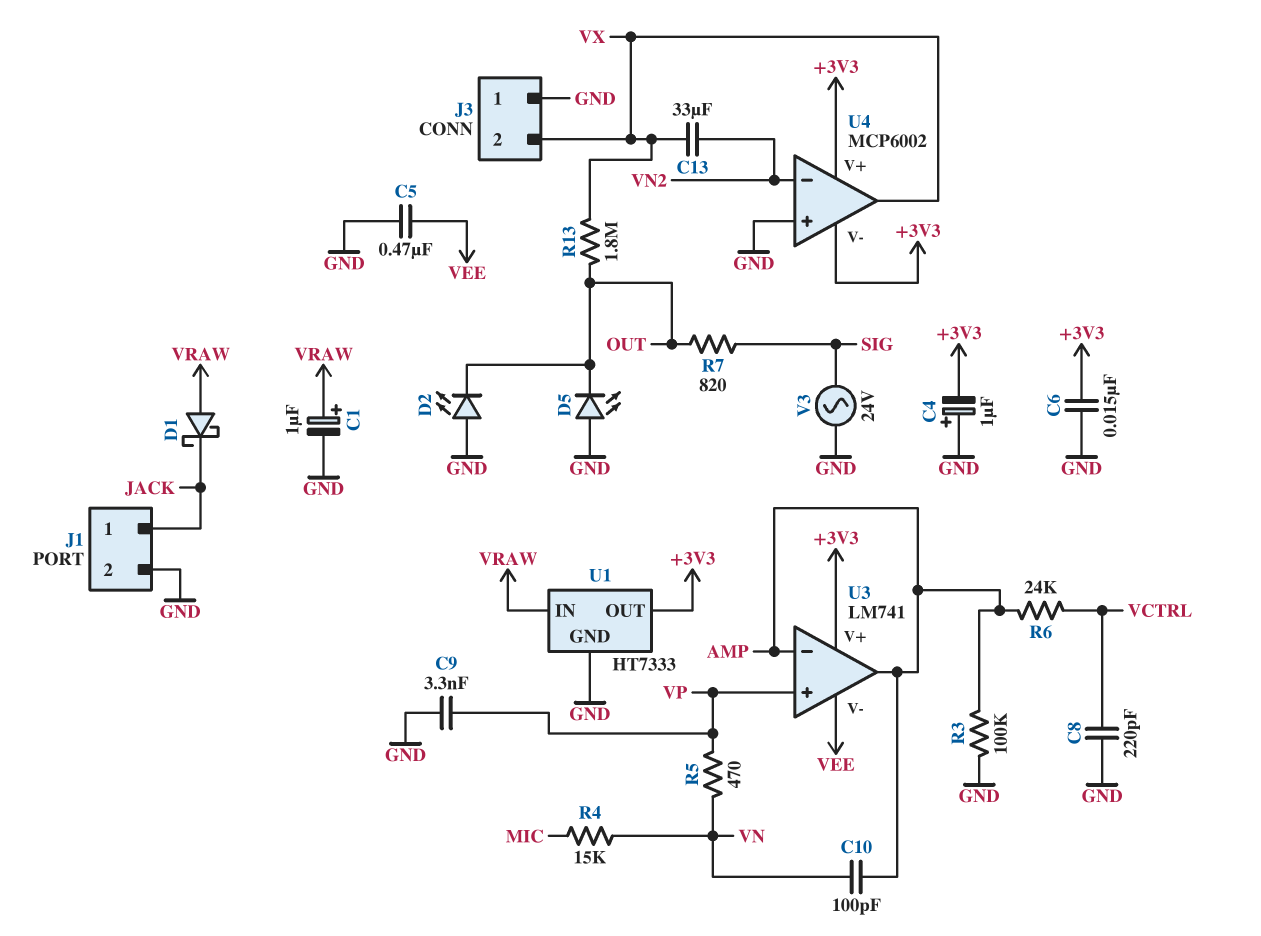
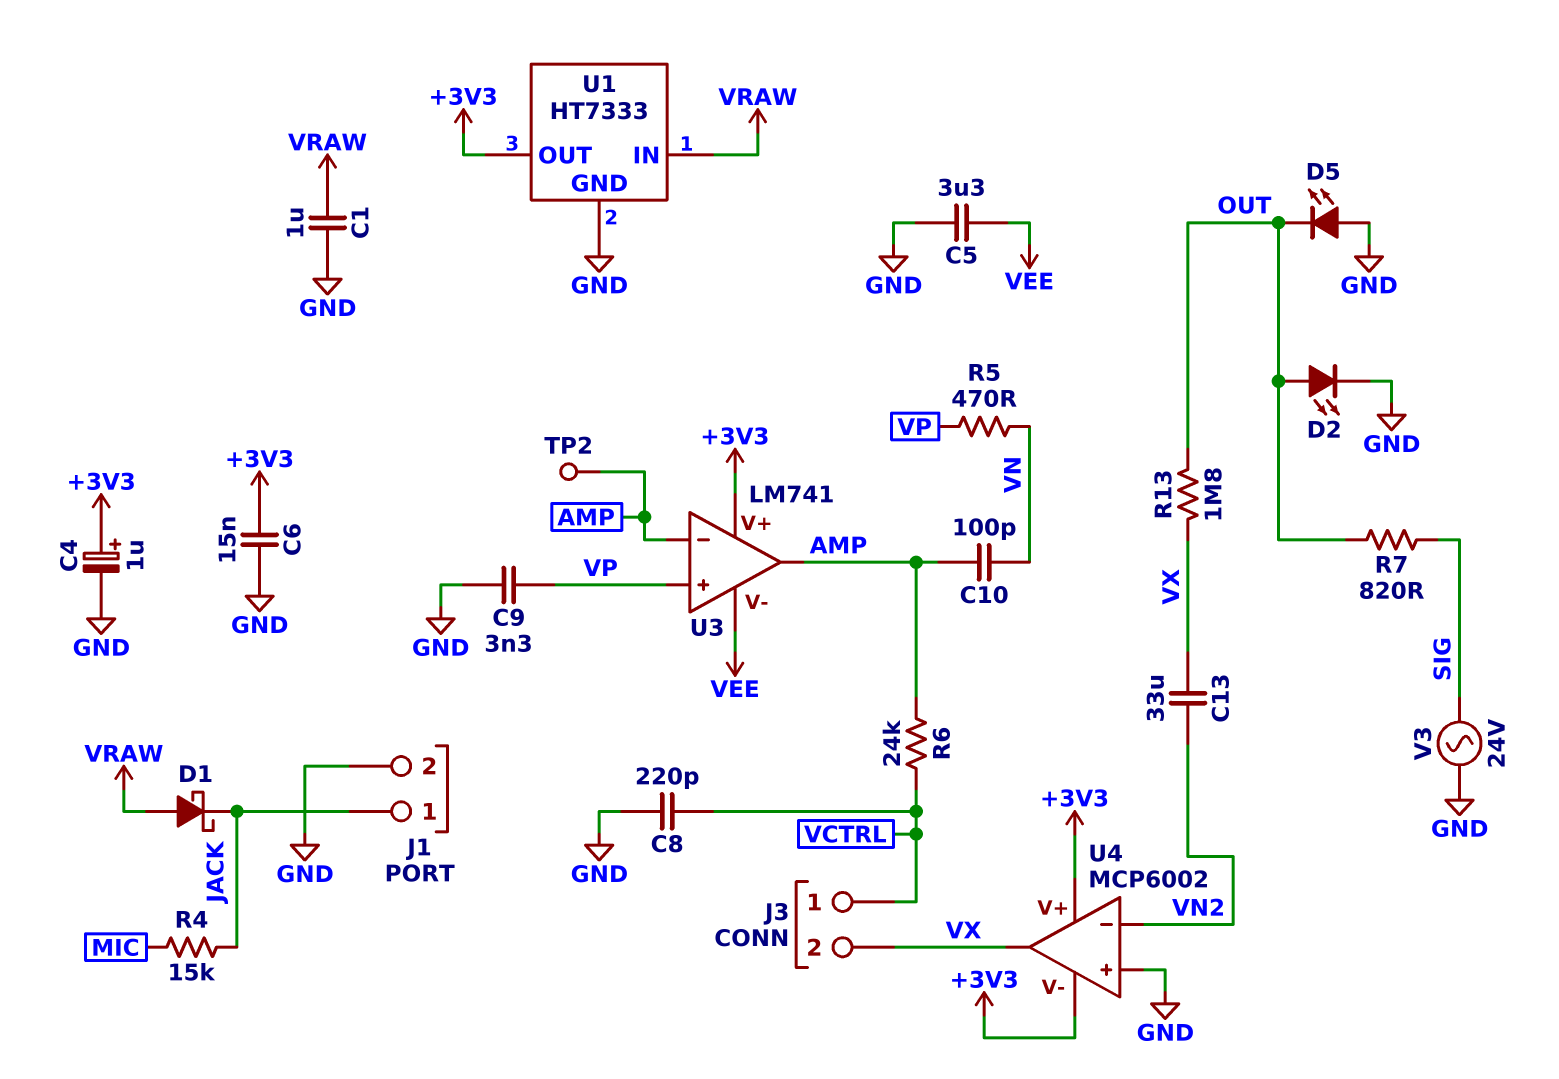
C1: 1uF (plus VRAW, minus GND) -> 1uF (GND, VRAW)
C4: 1uF (plus GND, minus +3V3) -> 1uF (plus +3V3, minus GND)
C5: 470nF (GND, VEE) -> 3.3uF (GND, VEE)
D2: LED (A GND, K OUT) -> LED (A OUT, K GND)
J3 pin 1: GND -> VCTRL
R3: 100k (AMP, GND) -> none
R4: 15k (MIC, VN) -> 15k (JACK, MIC)
TP2: none -> test point (AMP)

